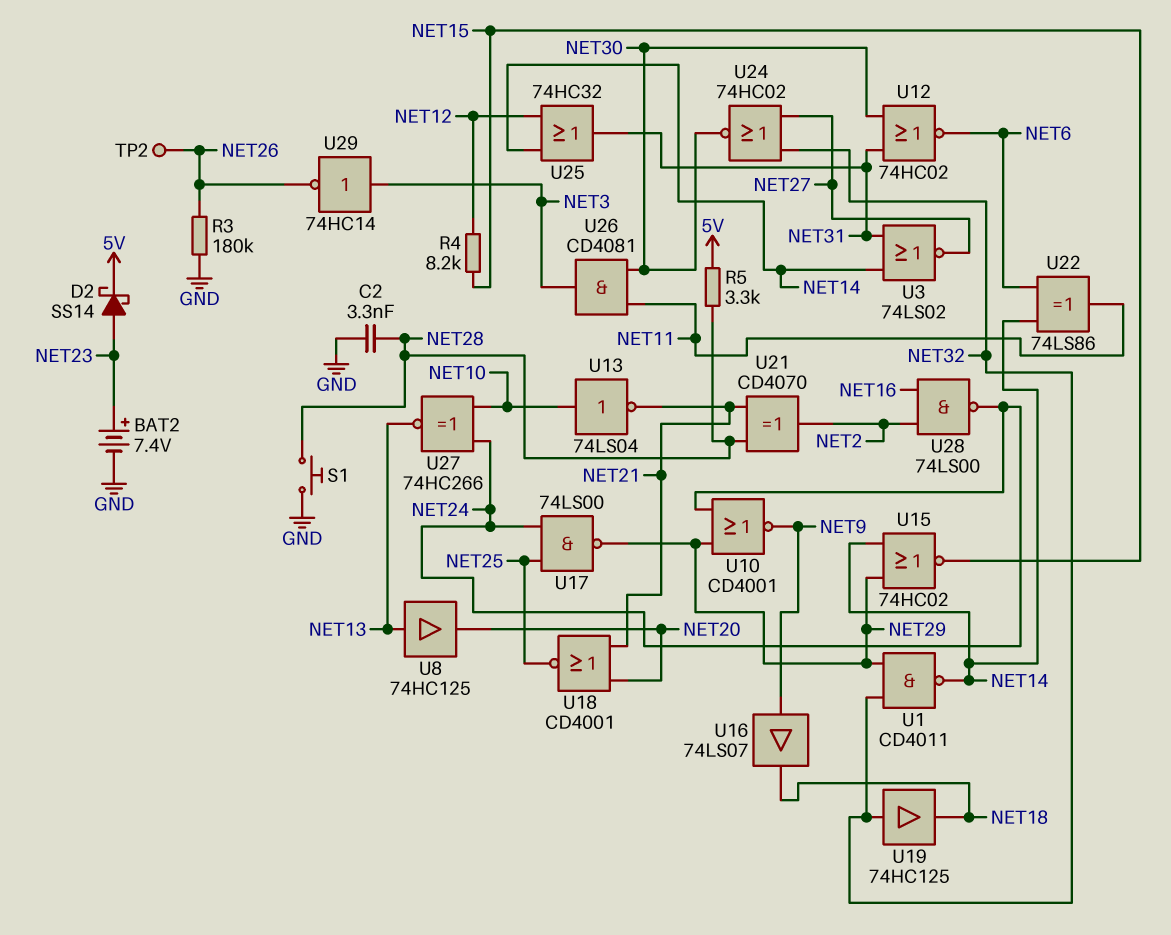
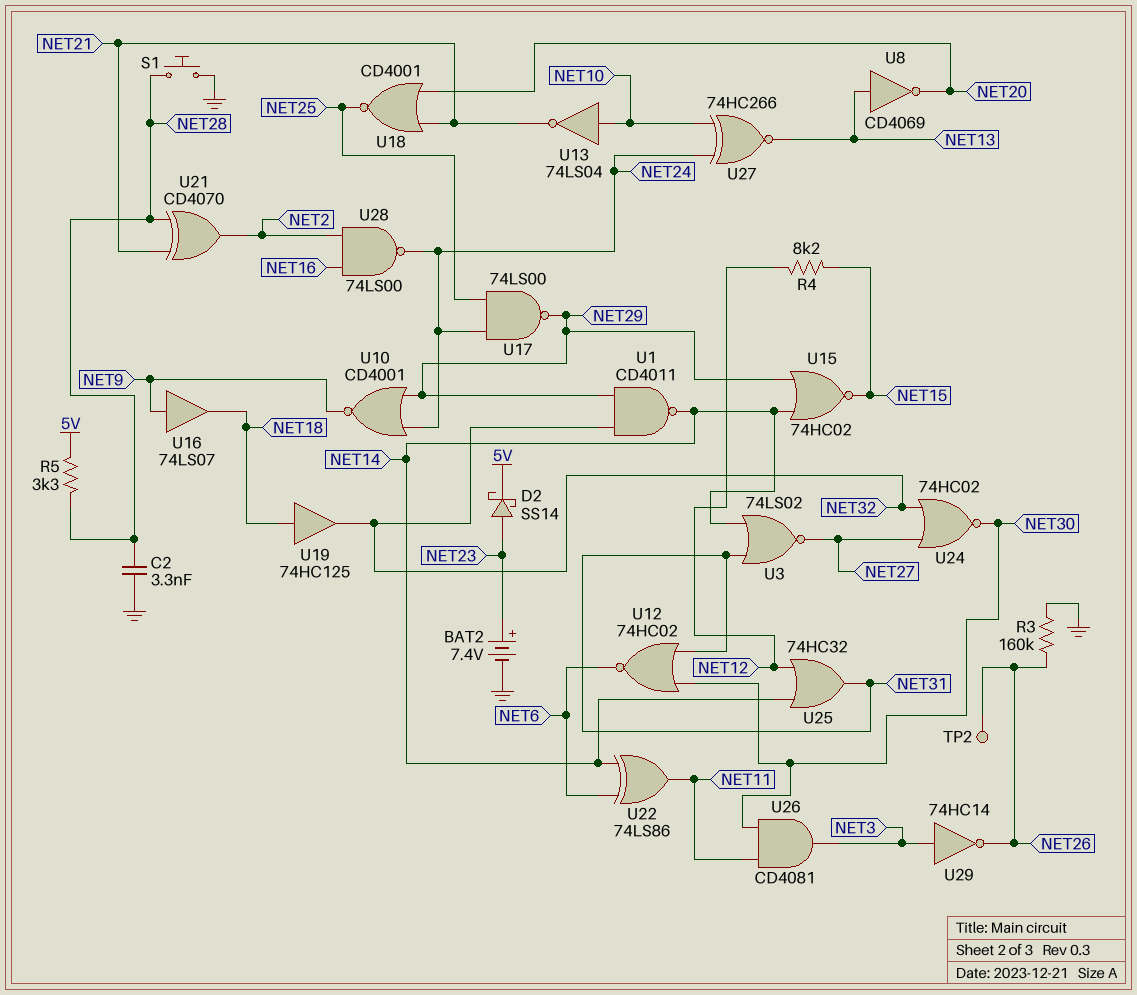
R3: 180k (GND, NET26) -> 160k (GND, NET26)
U8: buffer 74HC125 (in NET13, out NET20) -> NOT CD4069 (in NET13, out NET20)
U19: buffer 74HC125 (in NET32, out NET18) -> buffer 74HC125 (in NET18, out NET32)

